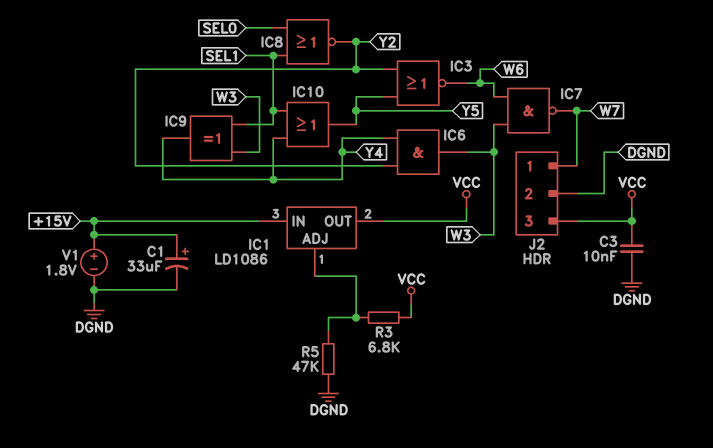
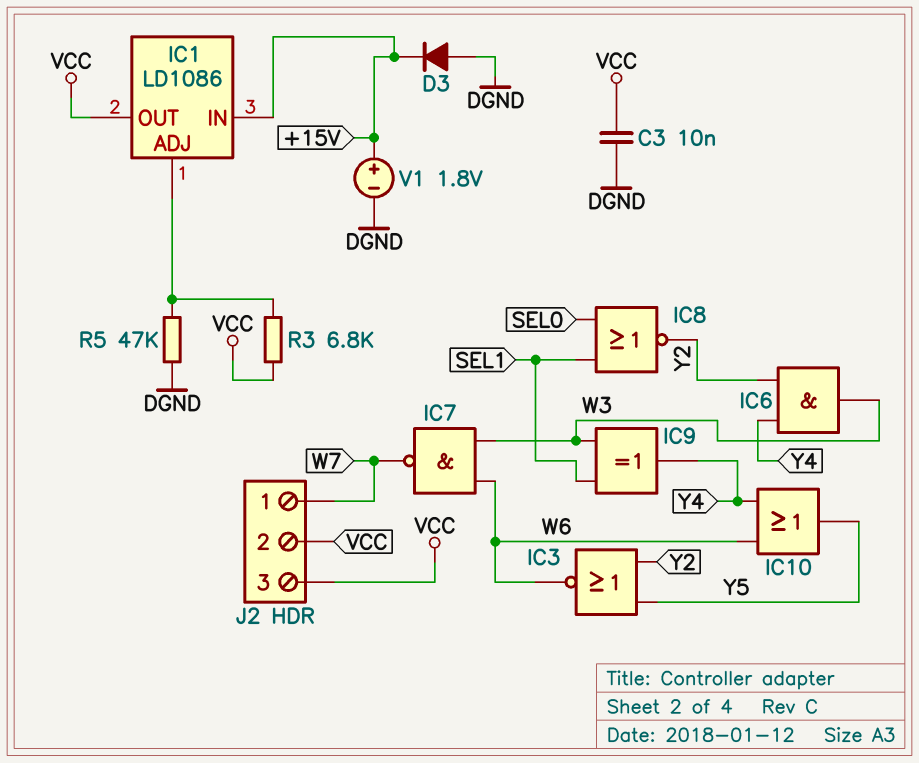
C1: 33uF (plus +15V, minus DGND) -> none
D3: none -> diode (A DGND, K +15V)
IC10: OR (in SEL1, in Y4, out Y5) -> OR (in W6, in Y4, out Y5)
J2 pin 2: DGND -> VCC

